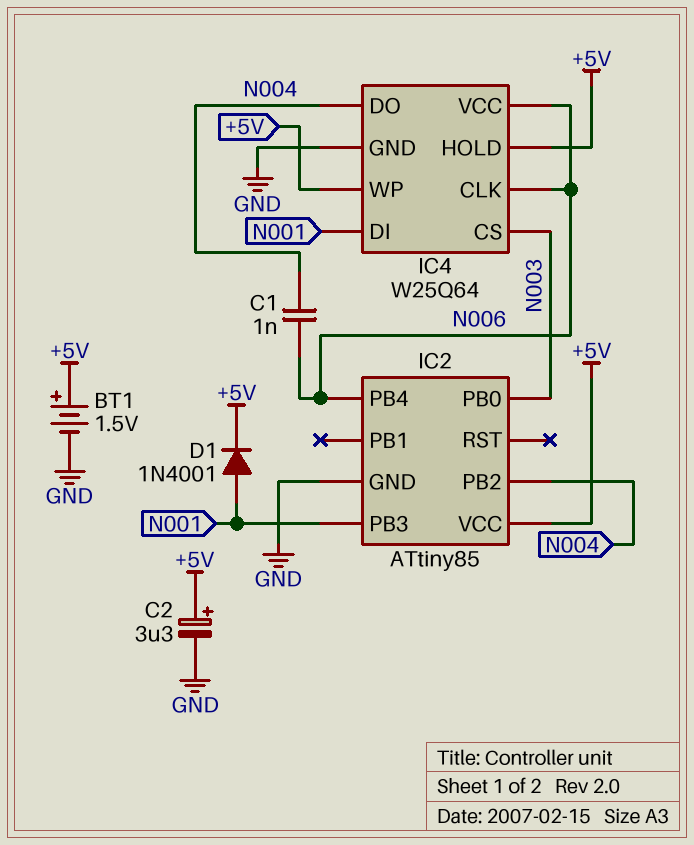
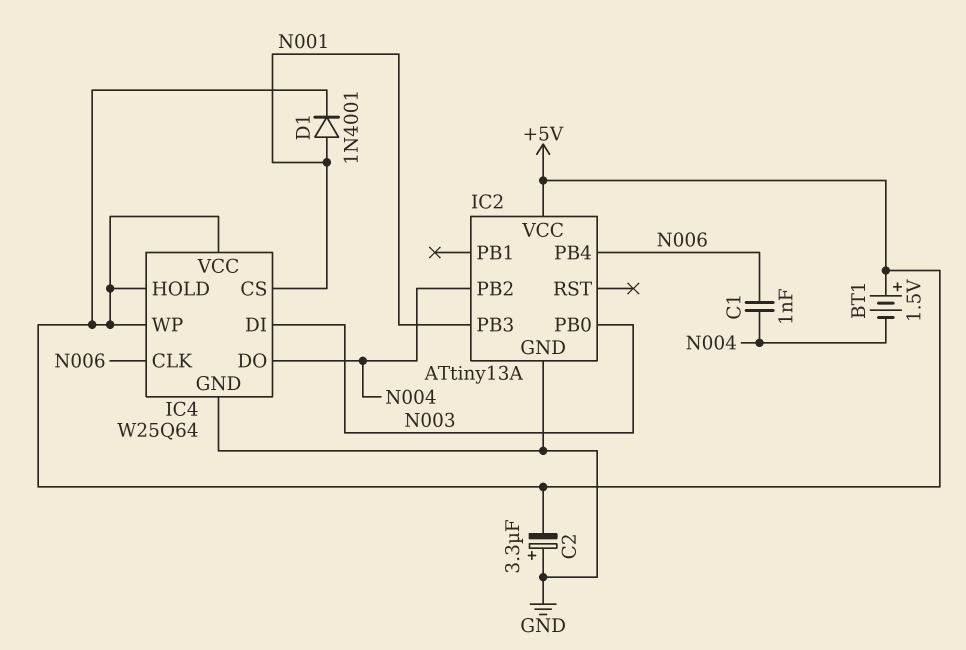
BT1: 1.5V (plus +5V, minus GND) -> 1.5V (plus +5V, minus N004)
C2: 3.3uF (plus +5V, minus GND) -> 3.3uF (plus GND, minus +5V)
IC2: ATtiny85 -> ATtiny13A
IC4 pin CS: N003 -> N001
IC4 pin DI: N001 -> N003
IC4 pin VCC: N006 -> +5V

